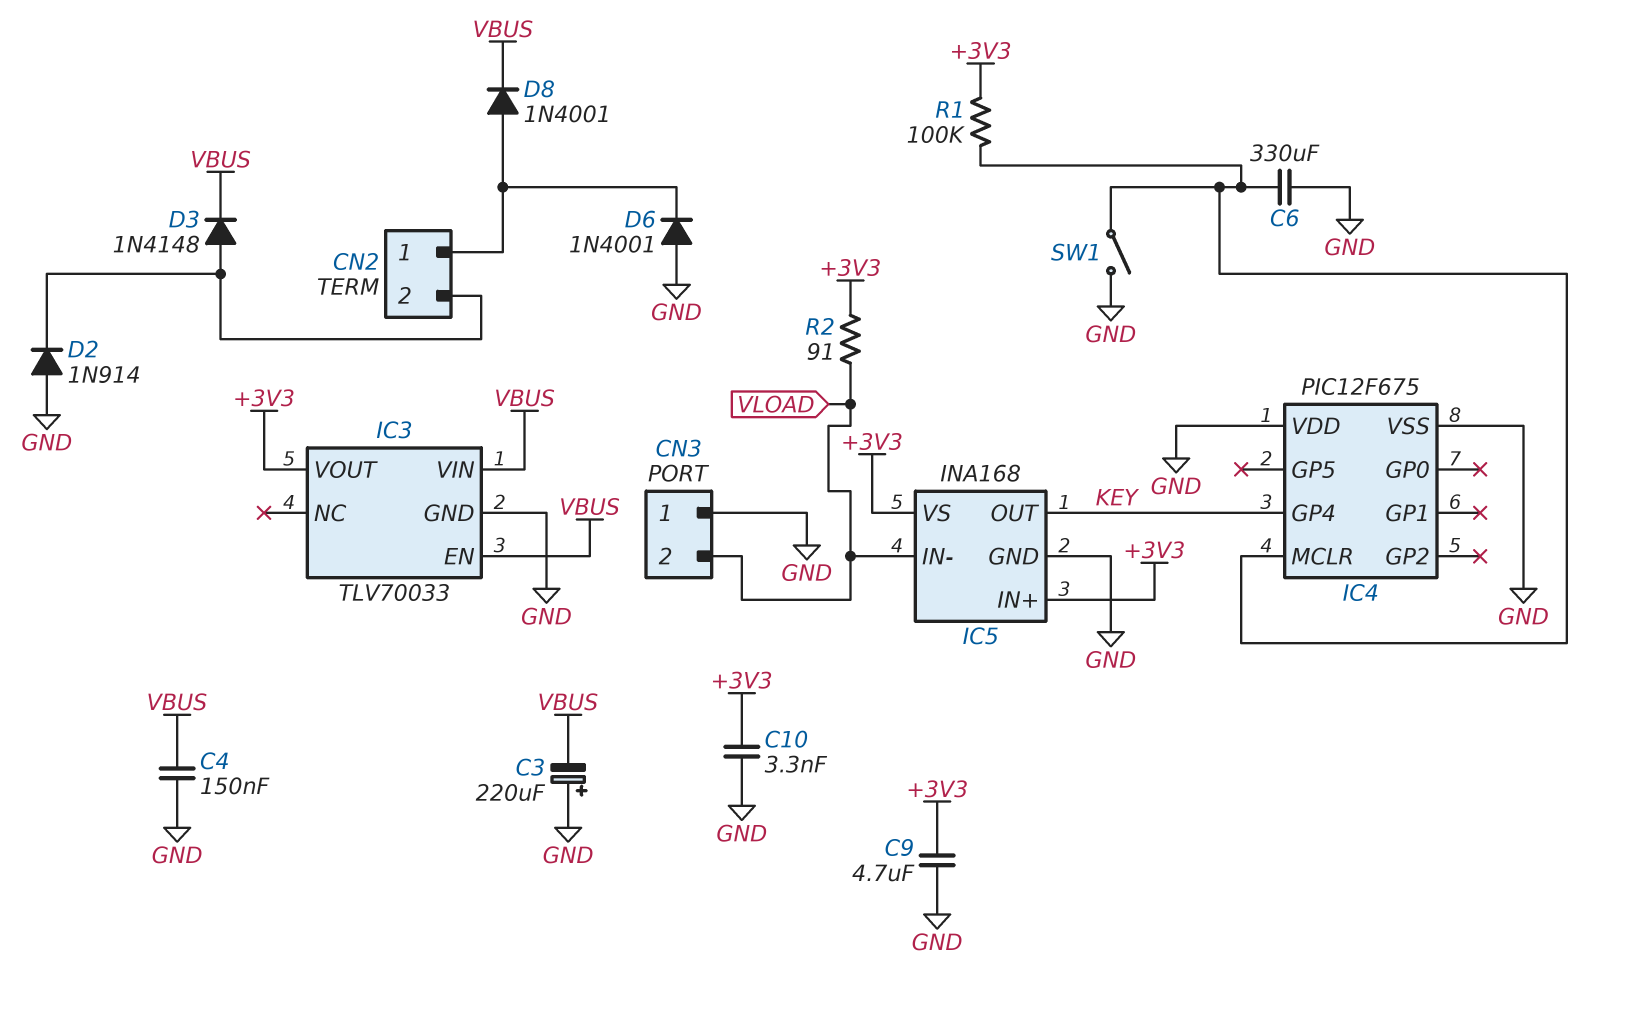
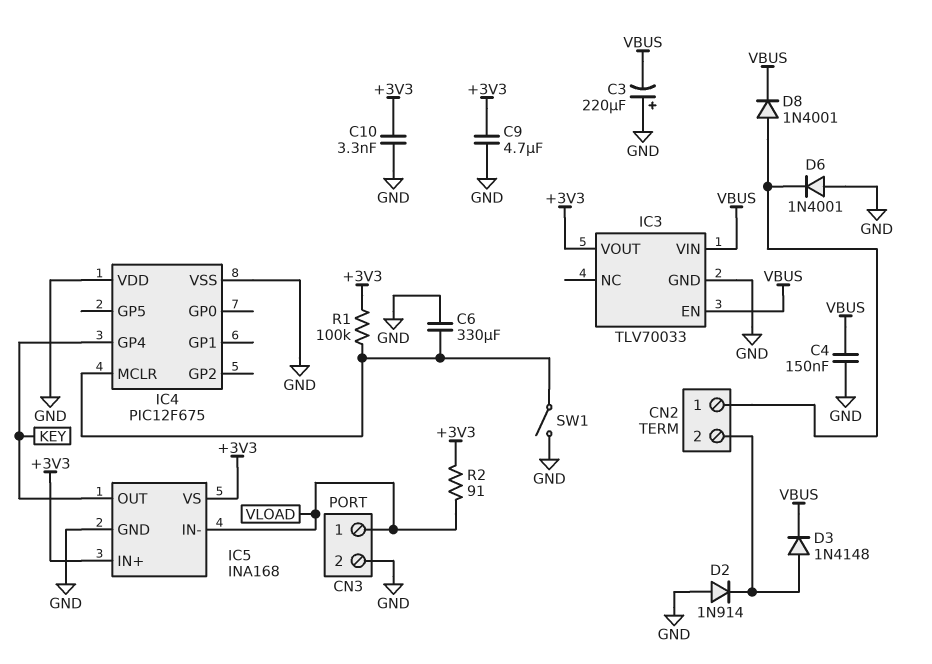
CN3 pin 1: GND -> VLOAD
CN3 pin 2: VLOAD -> GND

